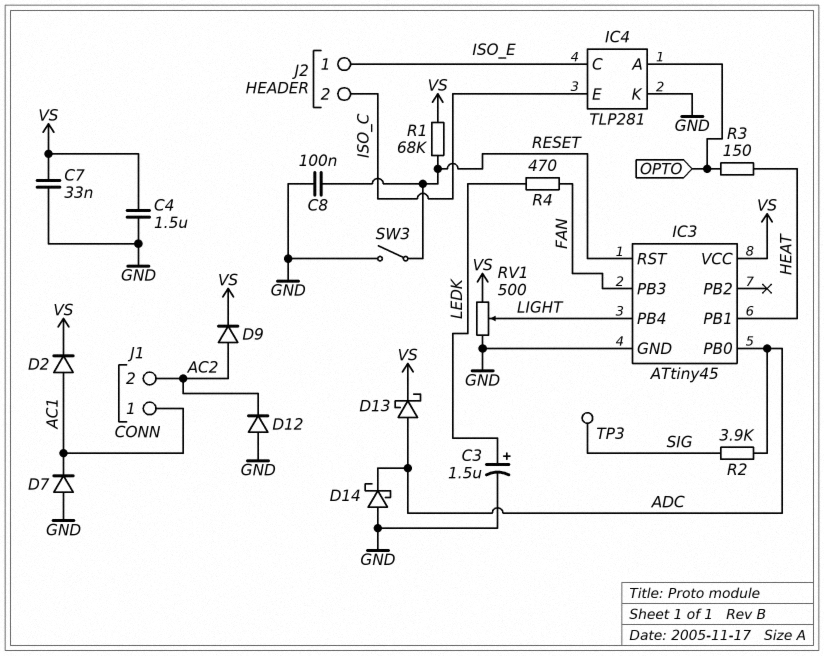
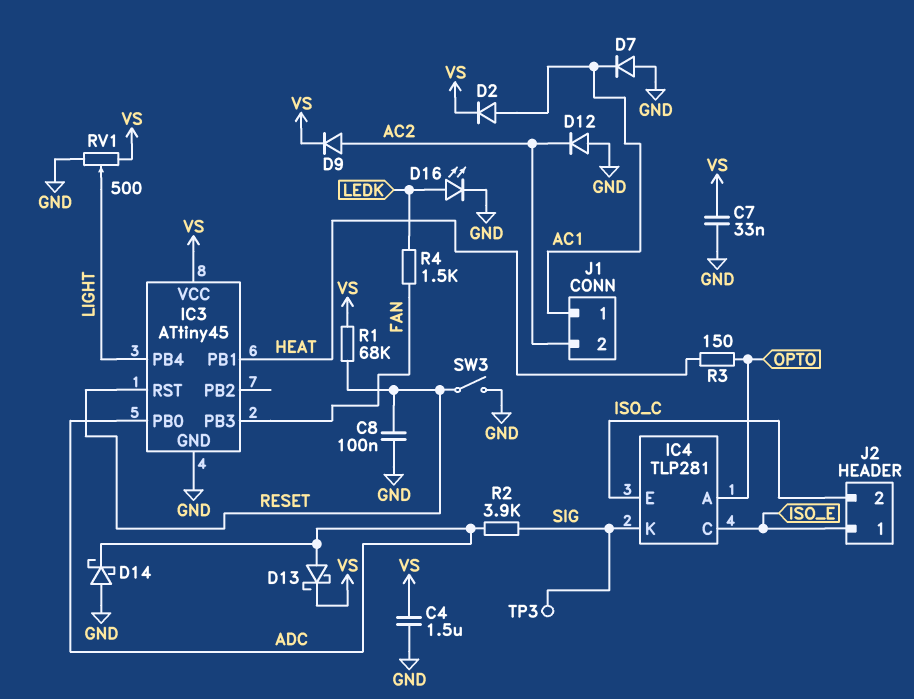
C3: 1.5uF (plus LEDK, minus GND) -> none
D16: none -> LED (A LEDK, K GND)
IC4 pin K: GND -> SIG
R4: 470 (FAN, LEDK) -> 1.5k (FAN, LEDK)

